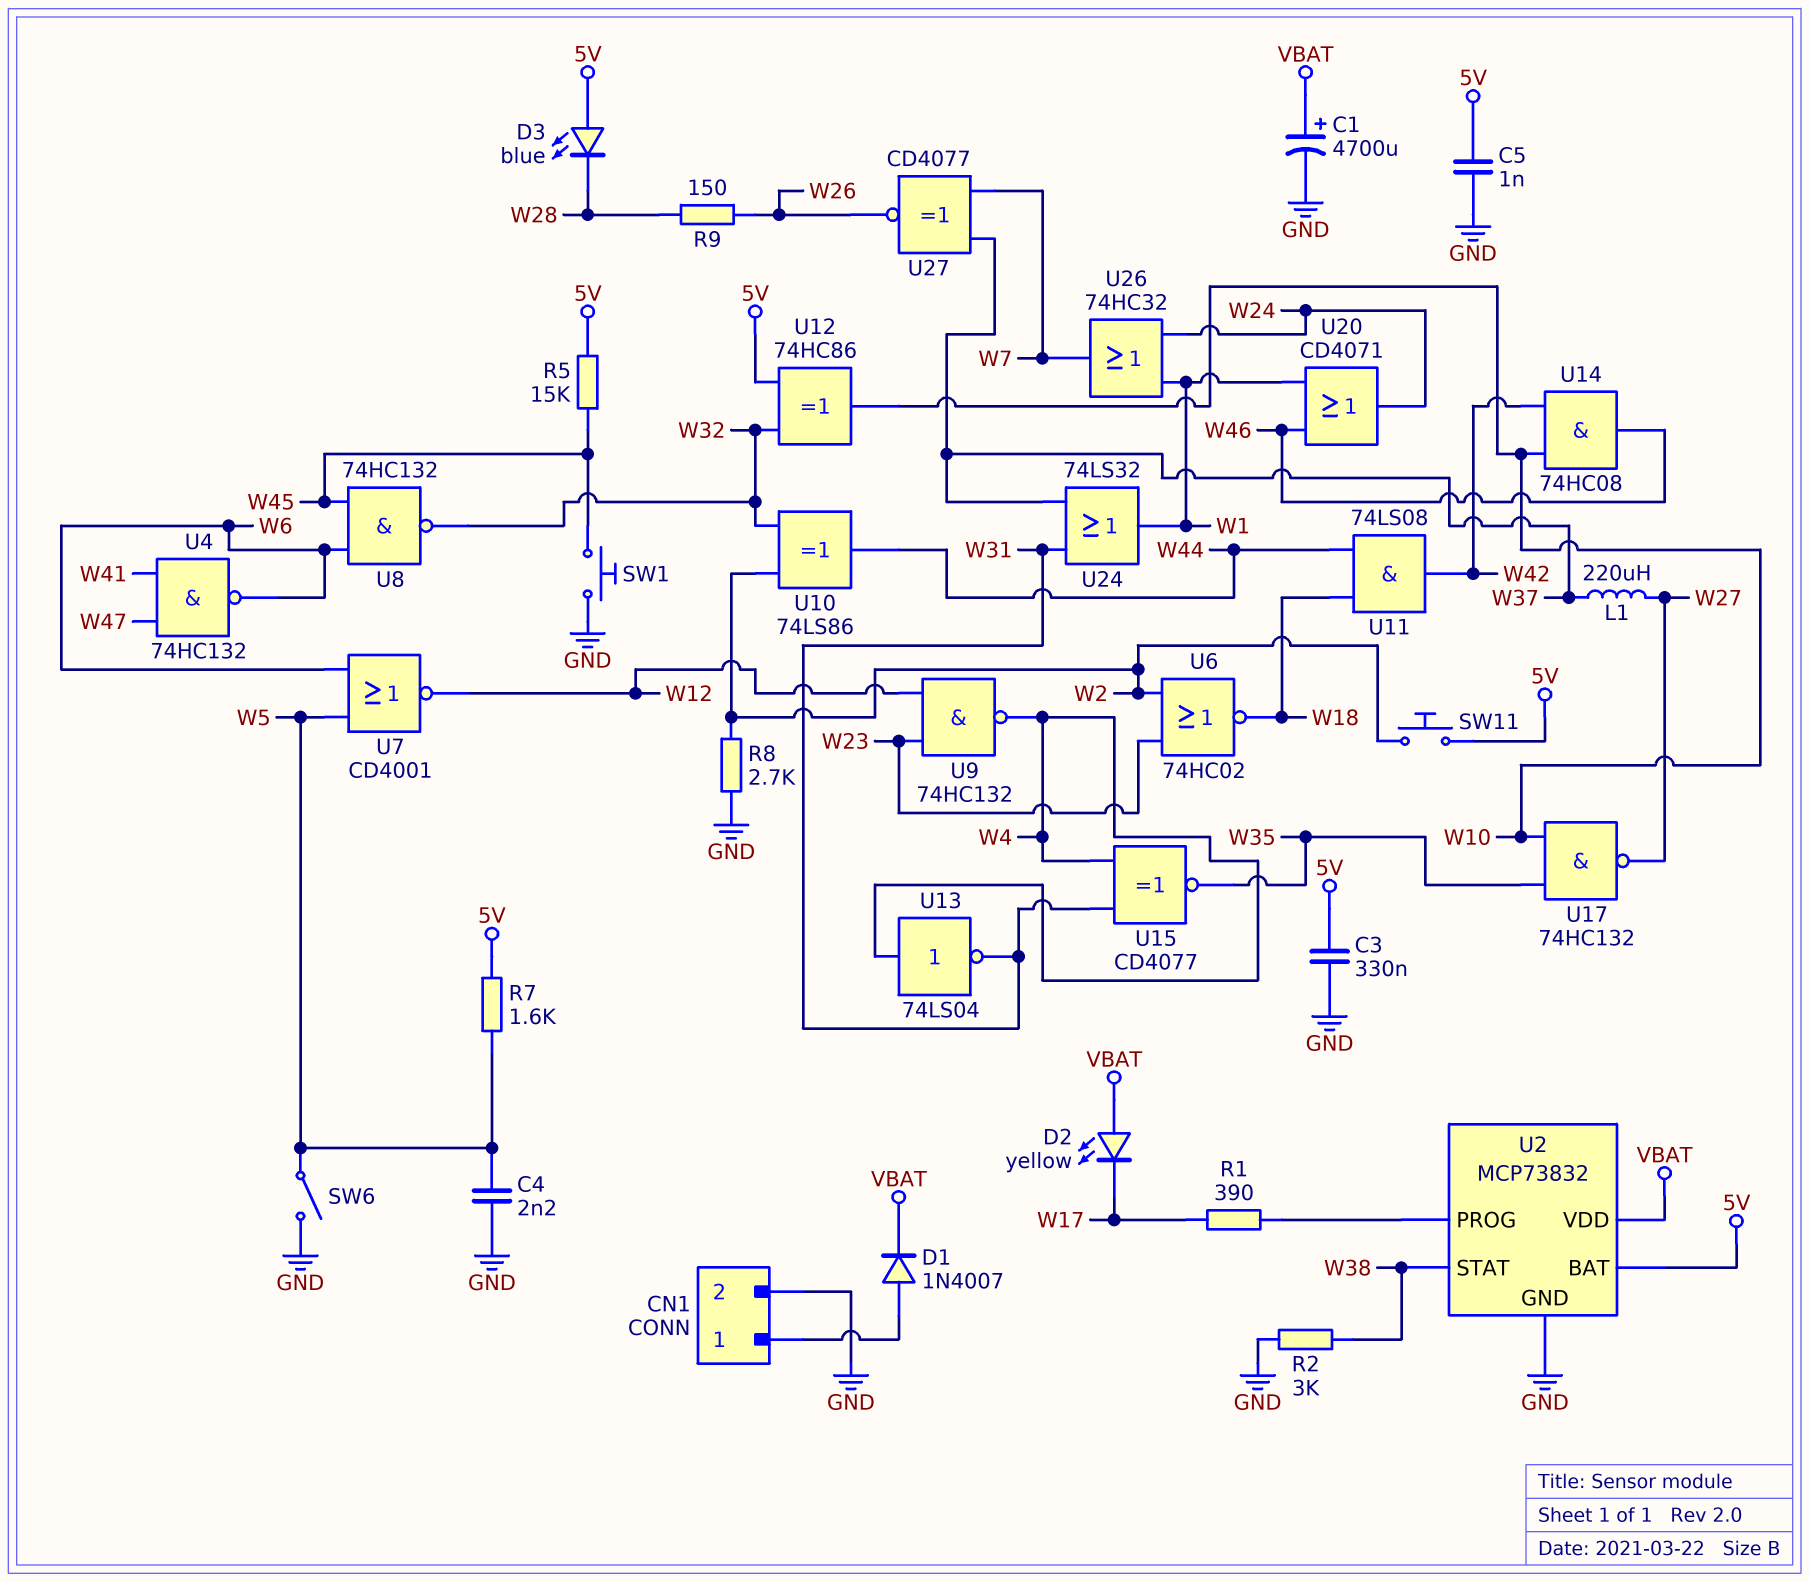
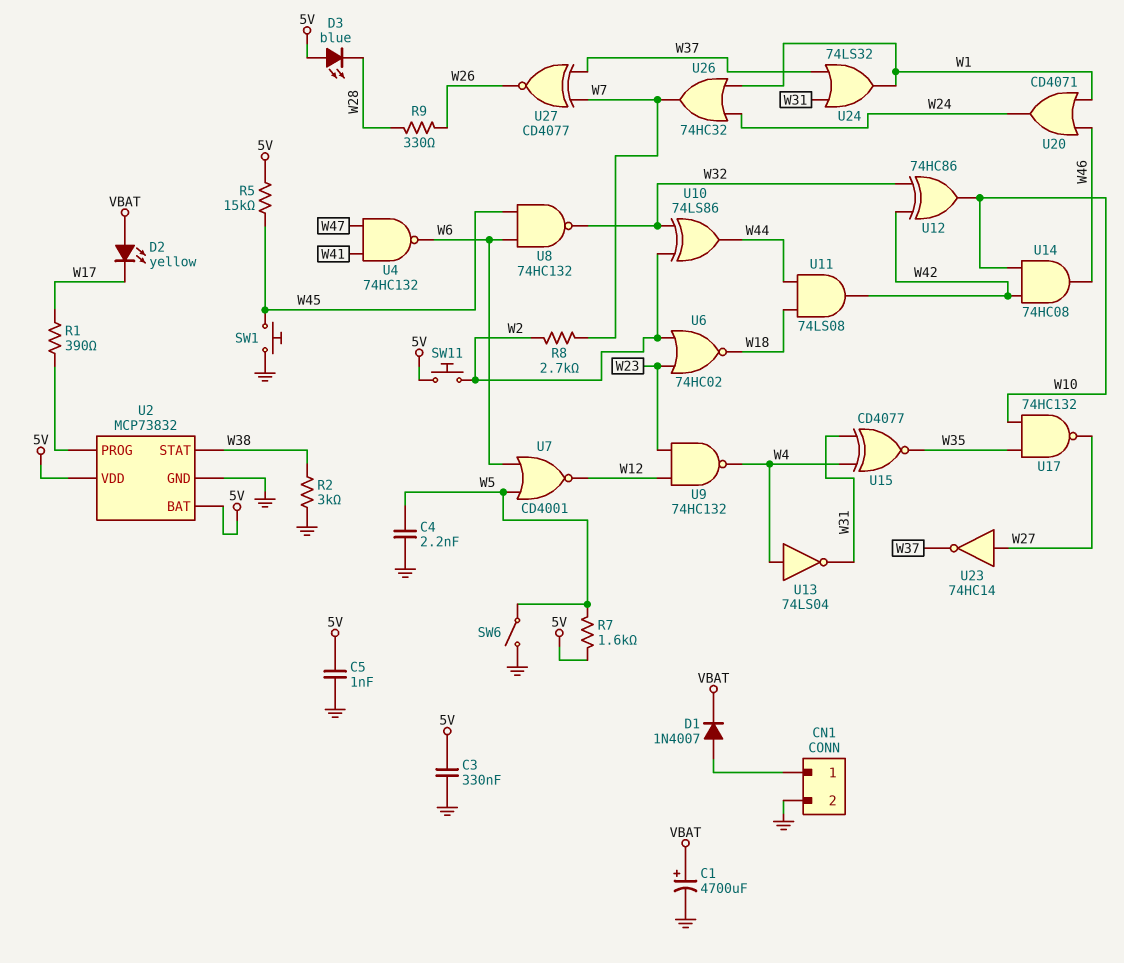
L1: 220uH (W27, W37) -> none
R8: 2.7k (GND, W2) -> 2.7k (W2, W7)
R9: 150 (W26, W28) -> 330 (W26, W28)
U2 pin VDD: VBAT -> 5V
U12: XOR 74HC86 (in 5V, in W32, out W10) -> XOR 74HC86 (in W32, in W42, out W10)
U23: none -> NOT 74HC14 (in W27, out W37)

